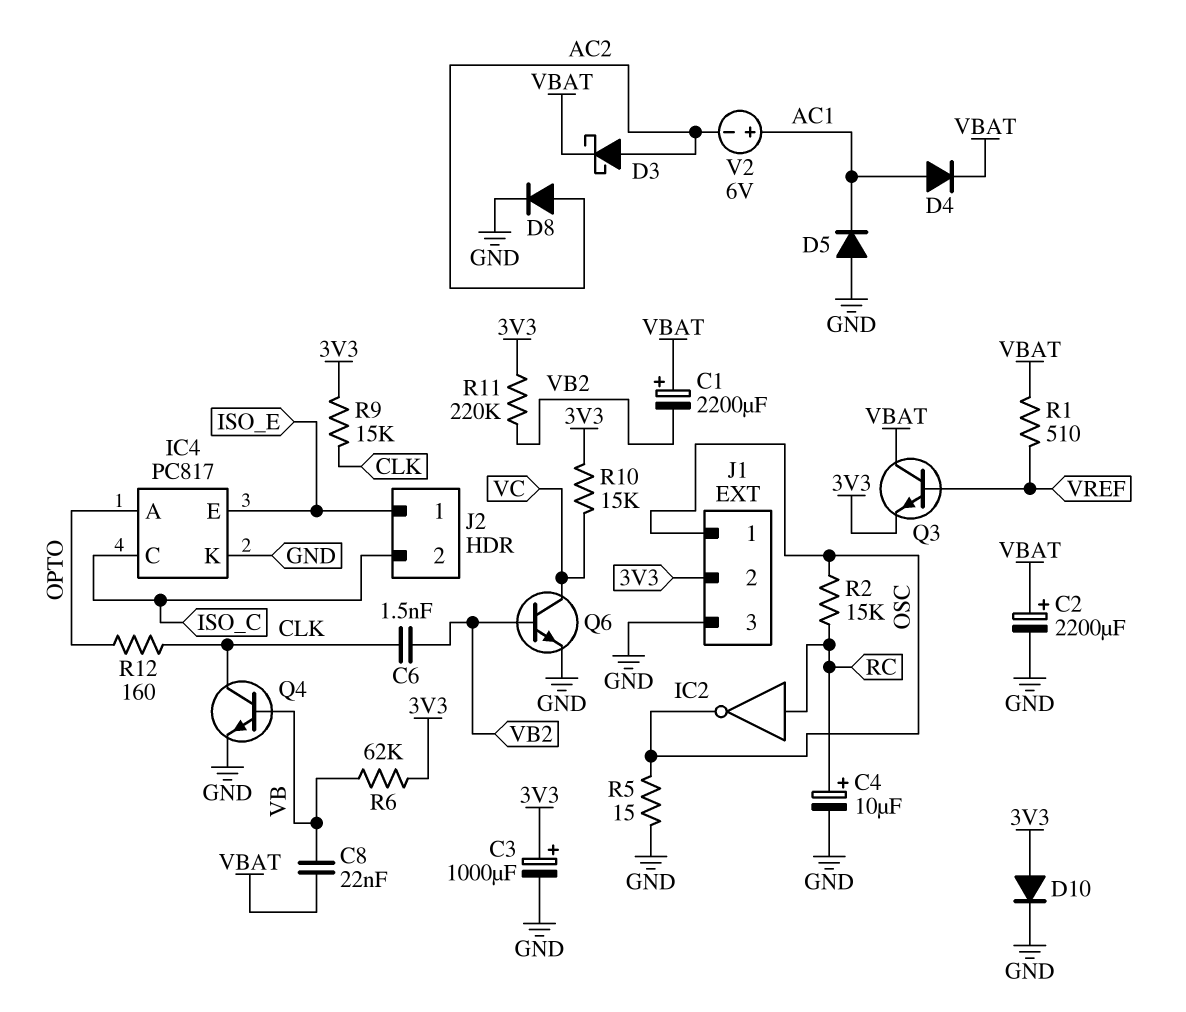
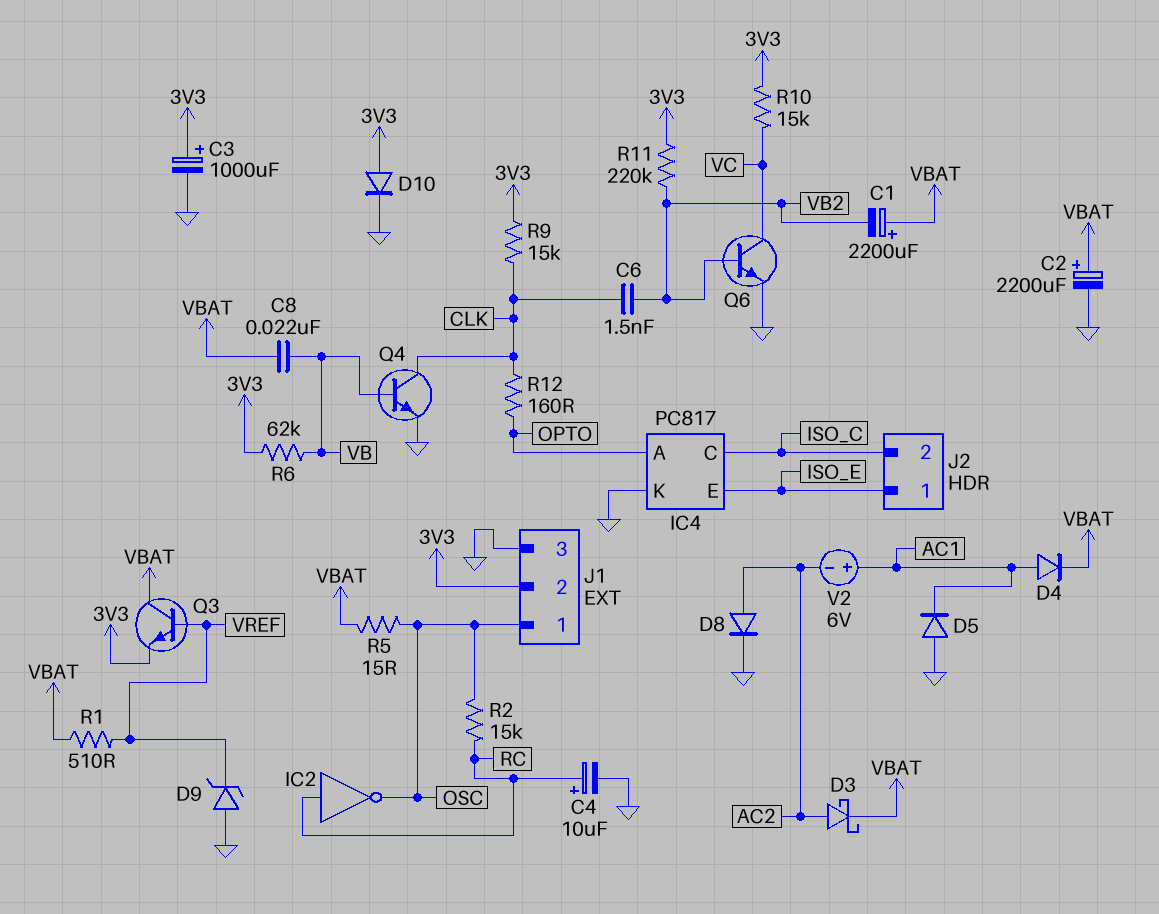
D9: none -> zener (A GND, K VREF)
R5: 15 (GND, OSC) -> 15 (OSC, VBAT)

